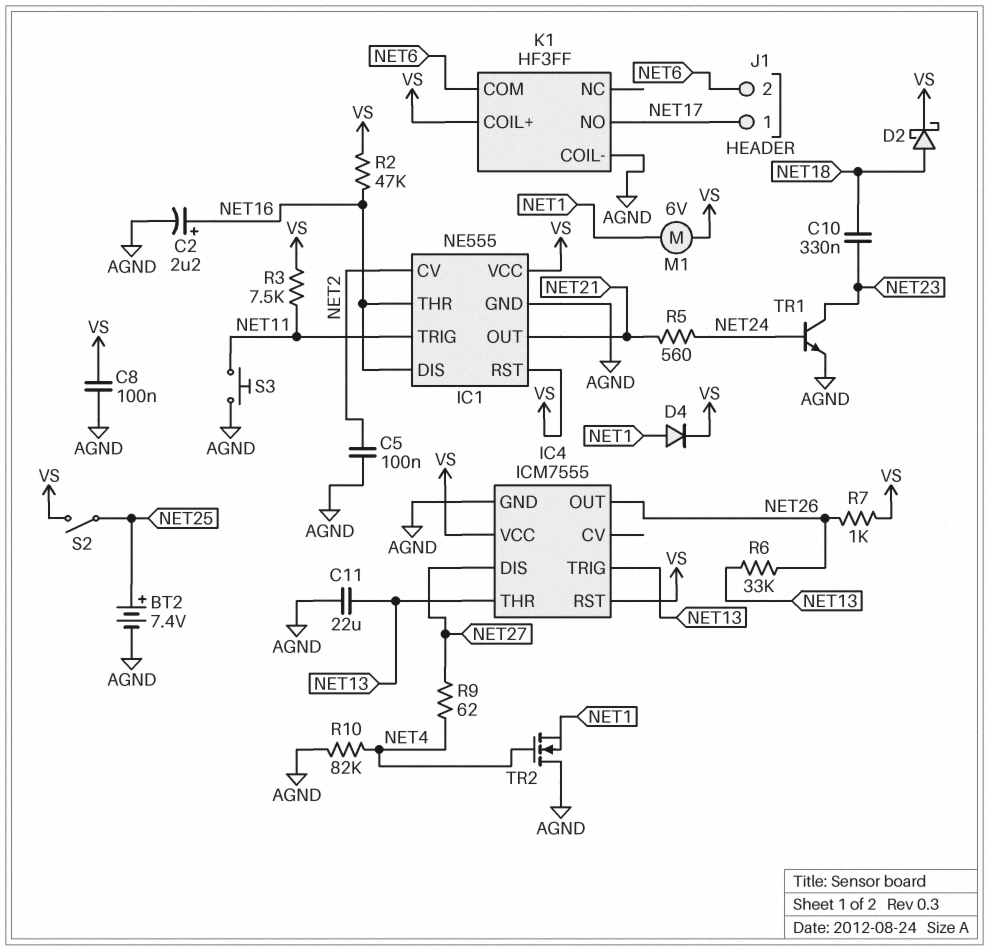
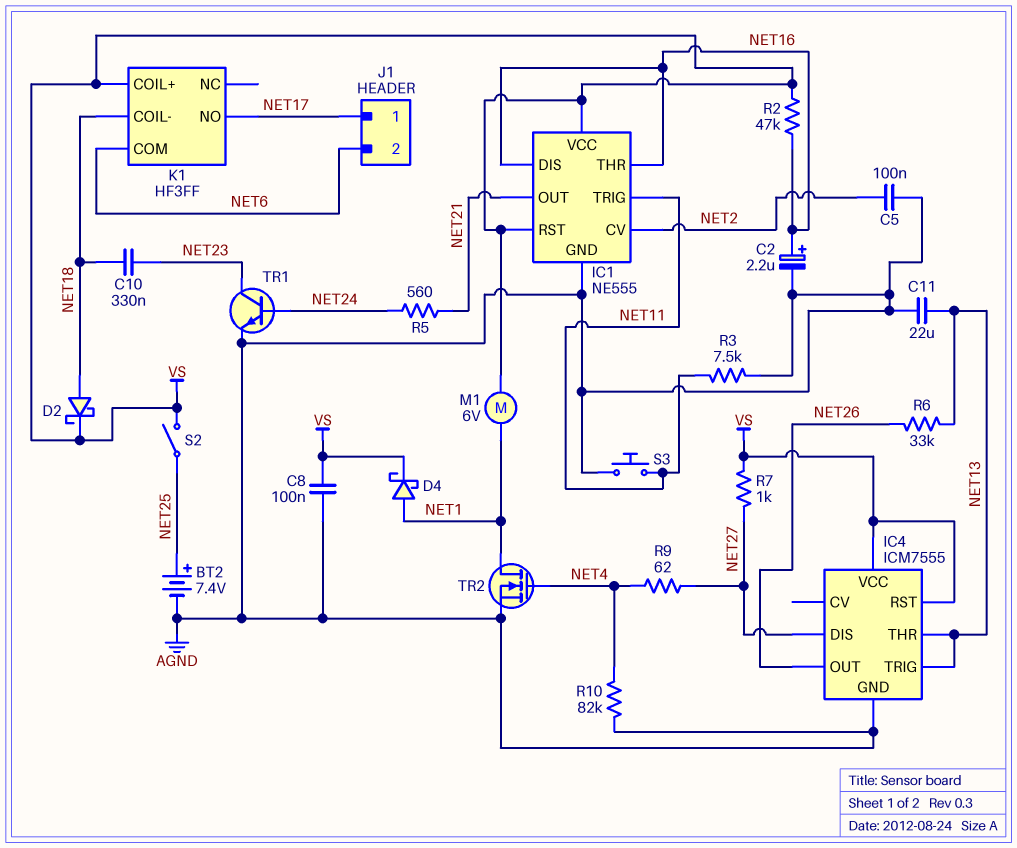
D4: diode (A NET1, K VS) -> schottky (A NET1, K VS)
K1 pin COIL-: AGND -> NET18
R3: 7.5k (NET11, VS) -> 7.5k (AGND, NET11)
R7: 1k (NET26, VS) -> 1k (NET27, VS)
TR2: NMOS (G NET4, D AGND, S NET1) -> NMOS (G NET4, D NET1, S AGND)

